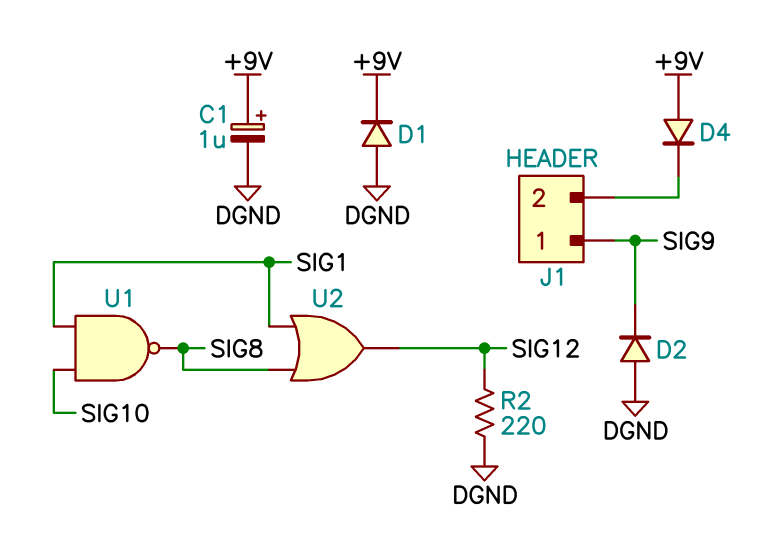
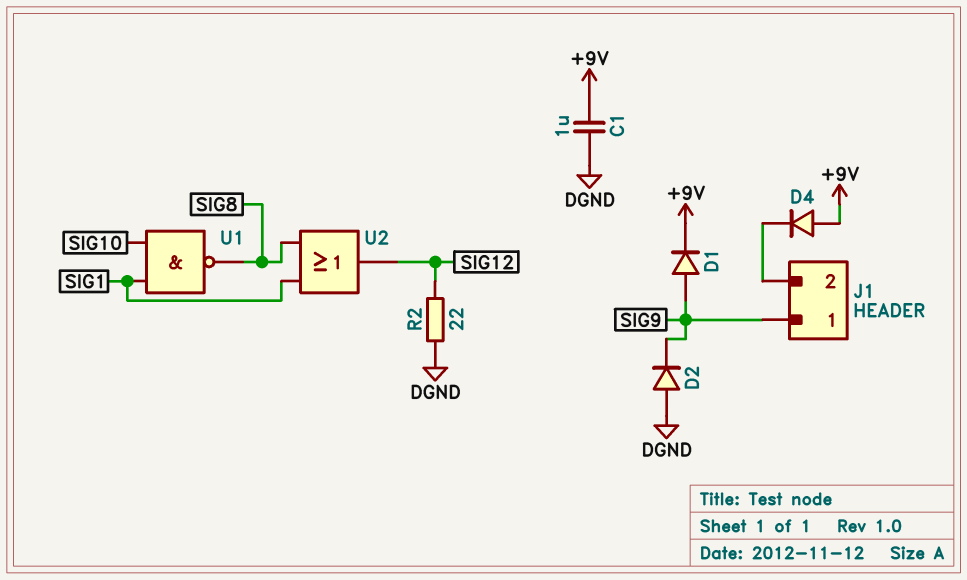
C1: 1uF (plus +9V, minus DGND) -> 1uF (+9V, DGND)
D1: diode (A DGND, K +9V) -> diode (A SIG9, K +9V)
R2: 220 (DGND, SIG12) -> 22 (DGND, SIG12)

